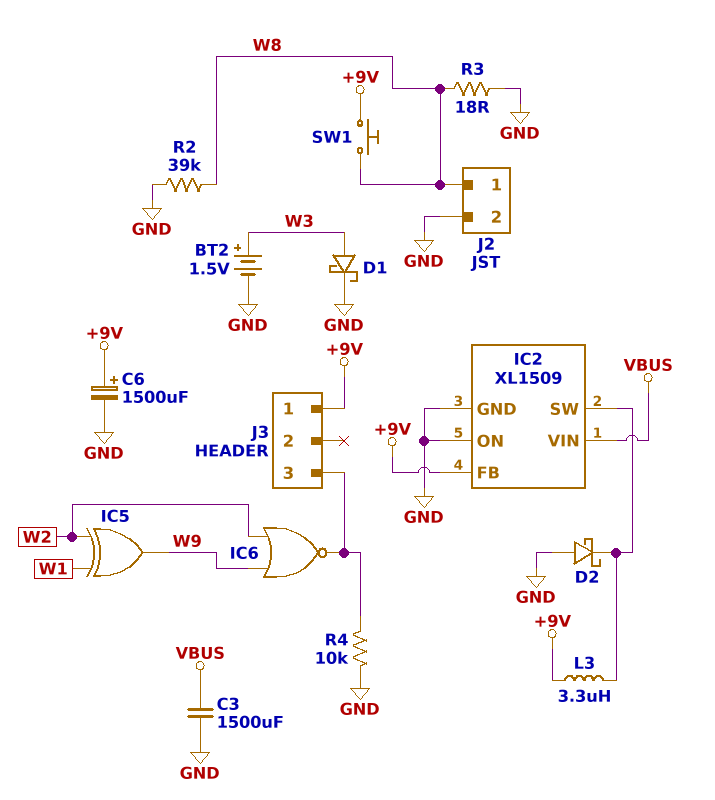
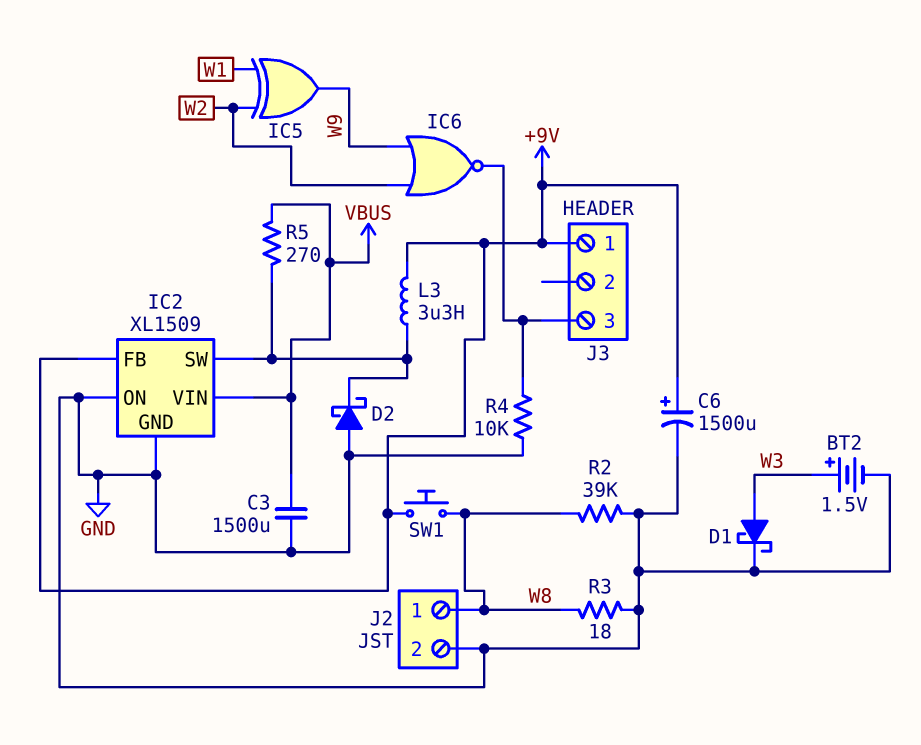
R5: none -> 270 (IC2/SW, VBUS)

